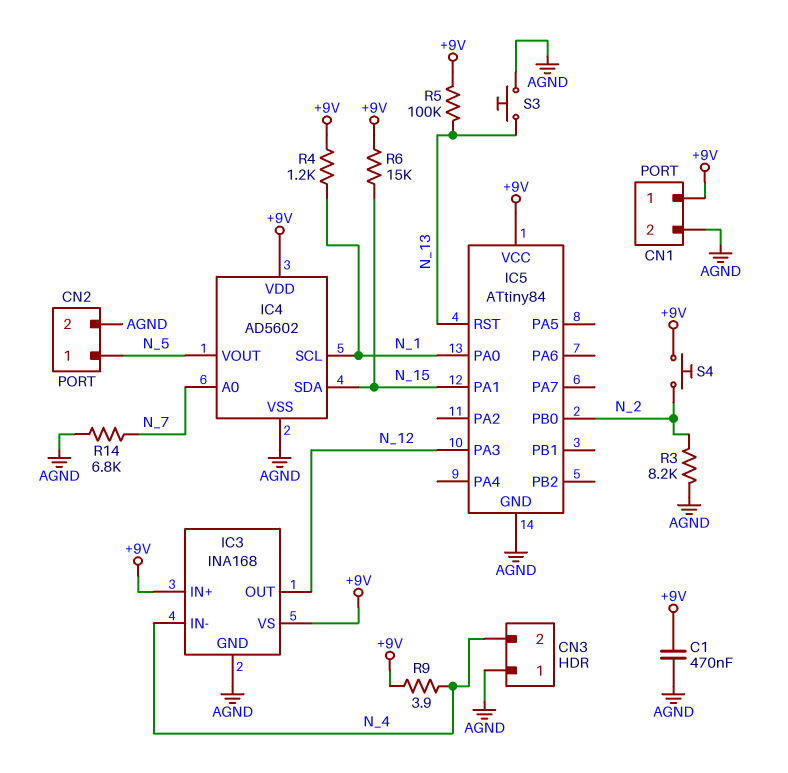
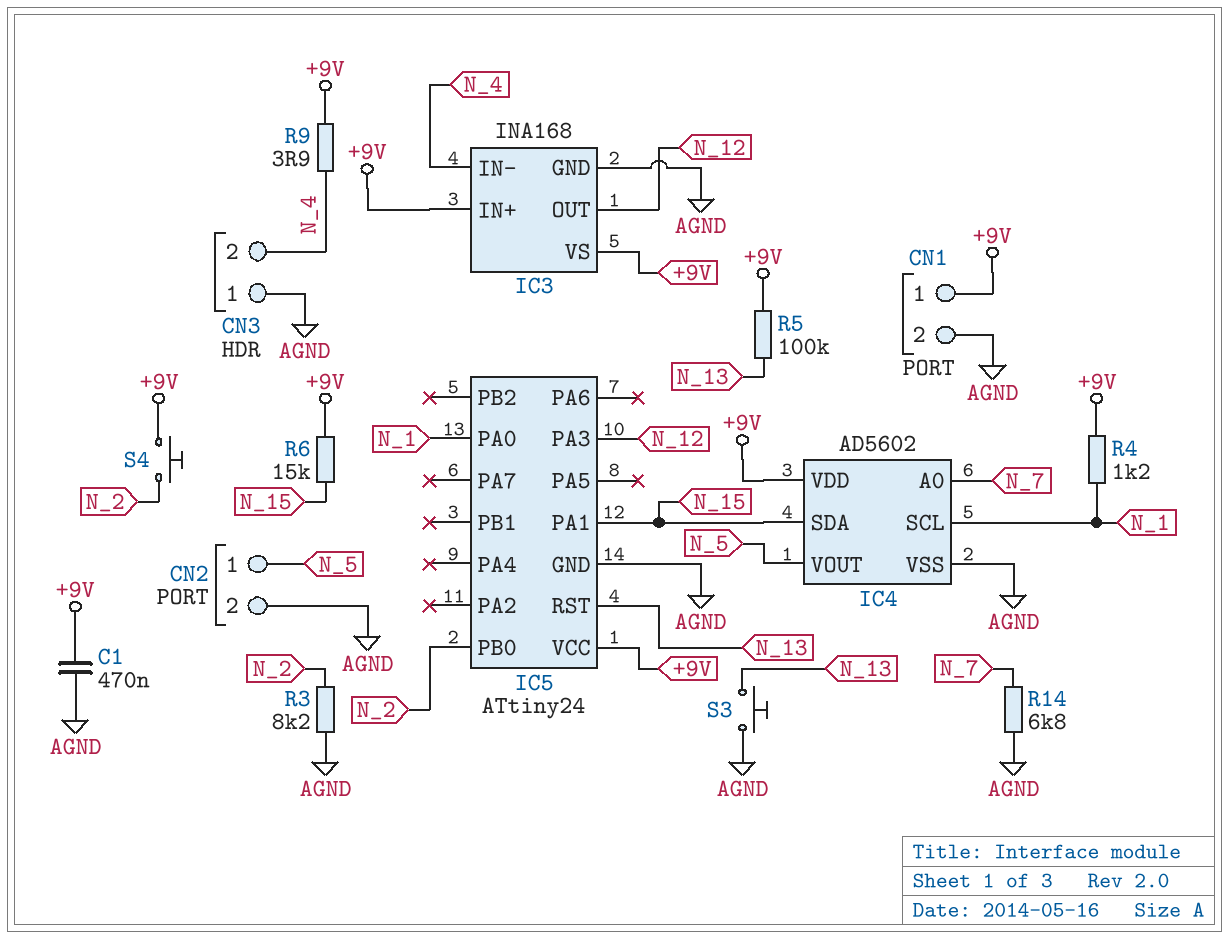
IC5: ATtiny84 -> ATtiny24

